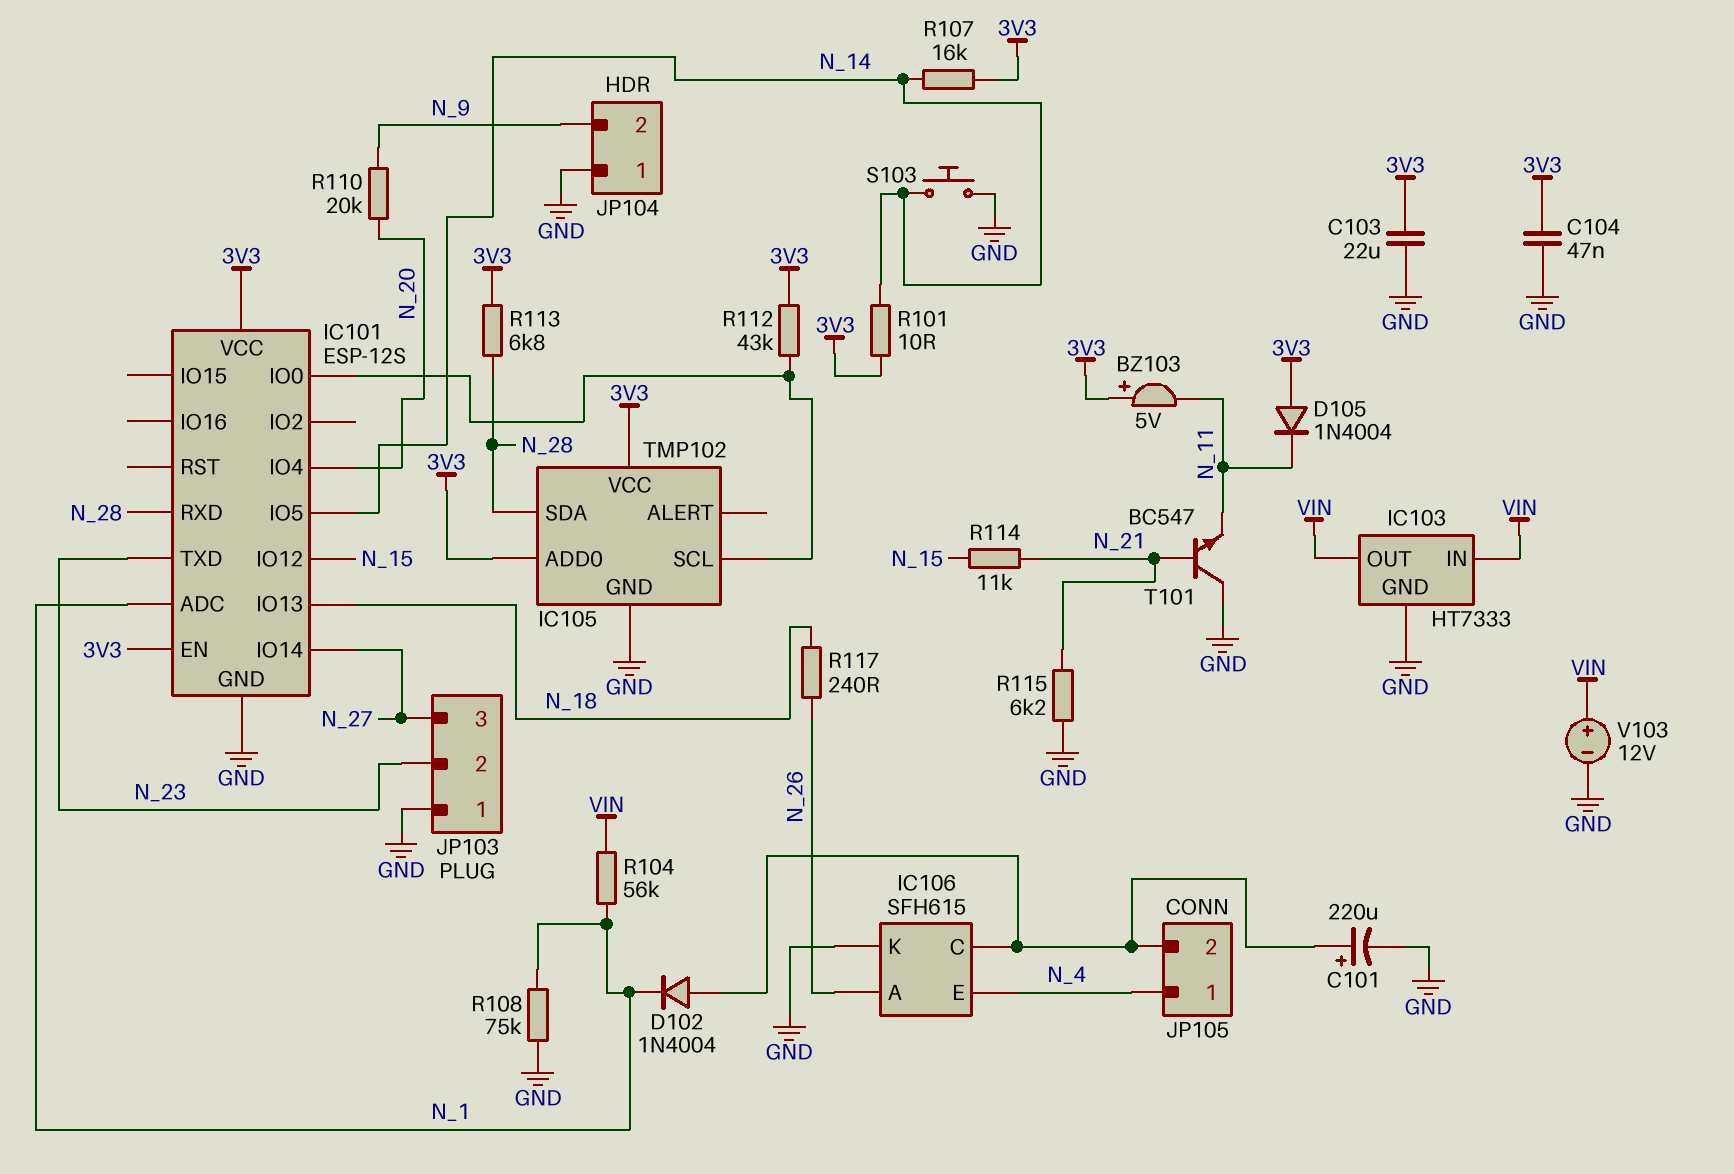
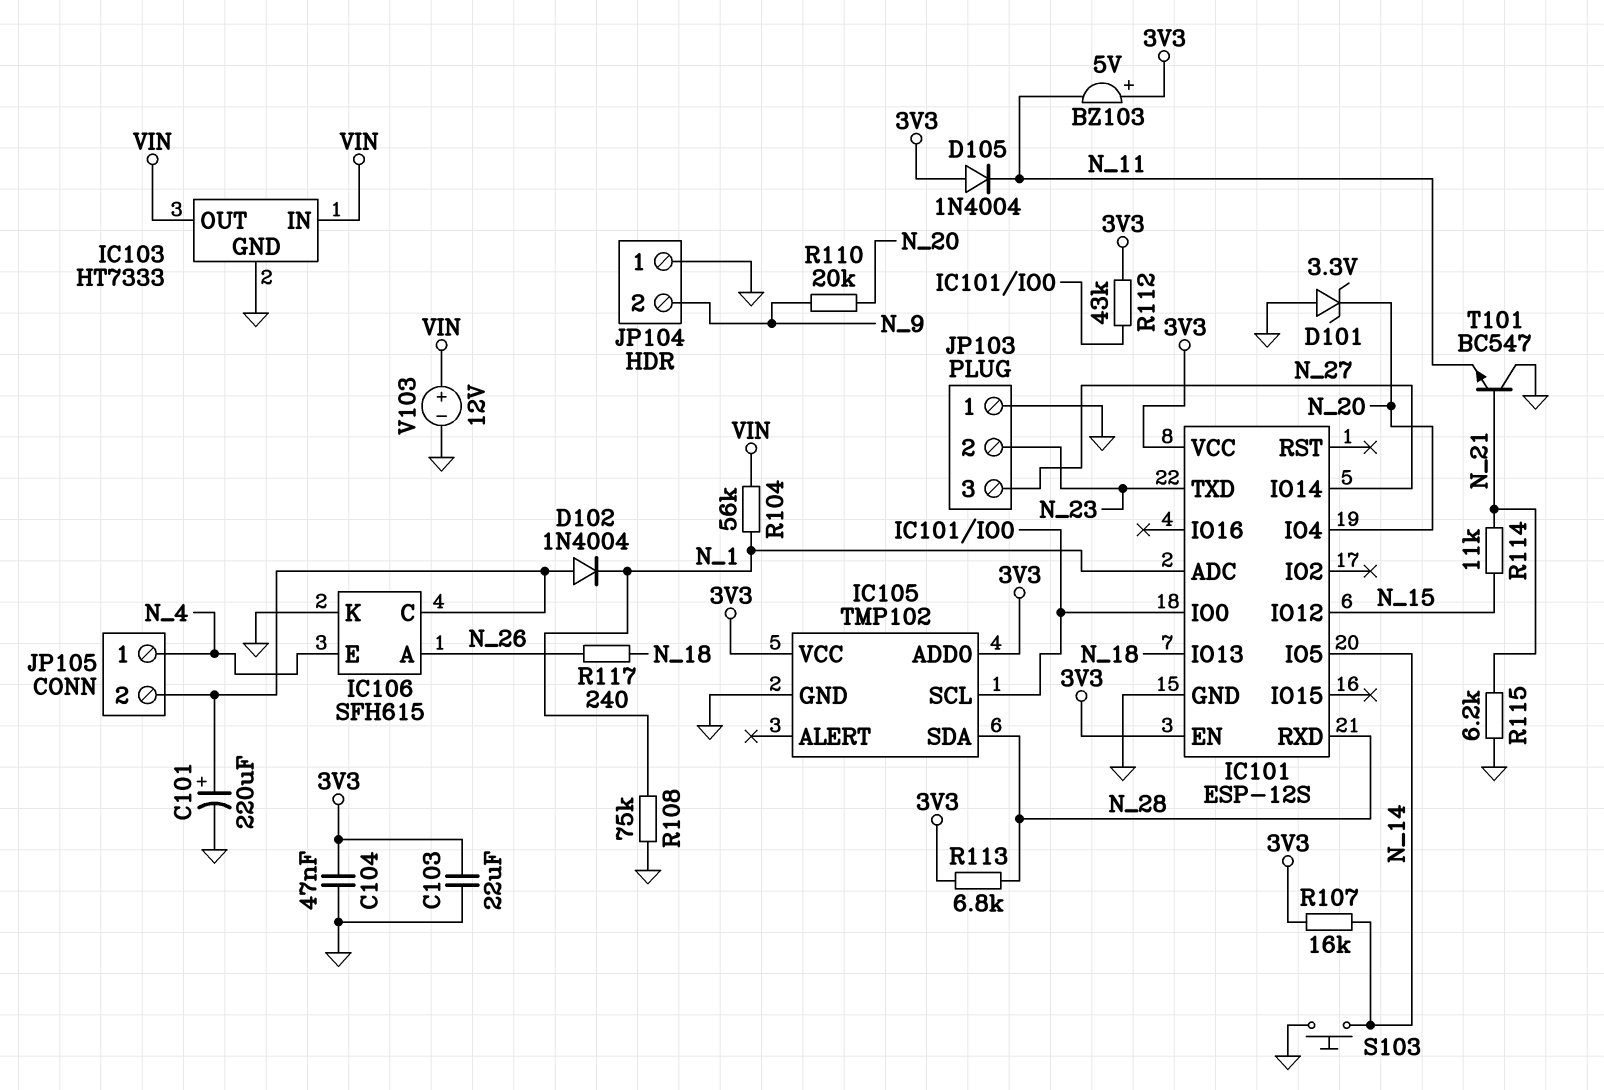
D101: none -> zener 3.3V (A GND, K N_20)
R101: 10 (3V3, N_14) -> none

